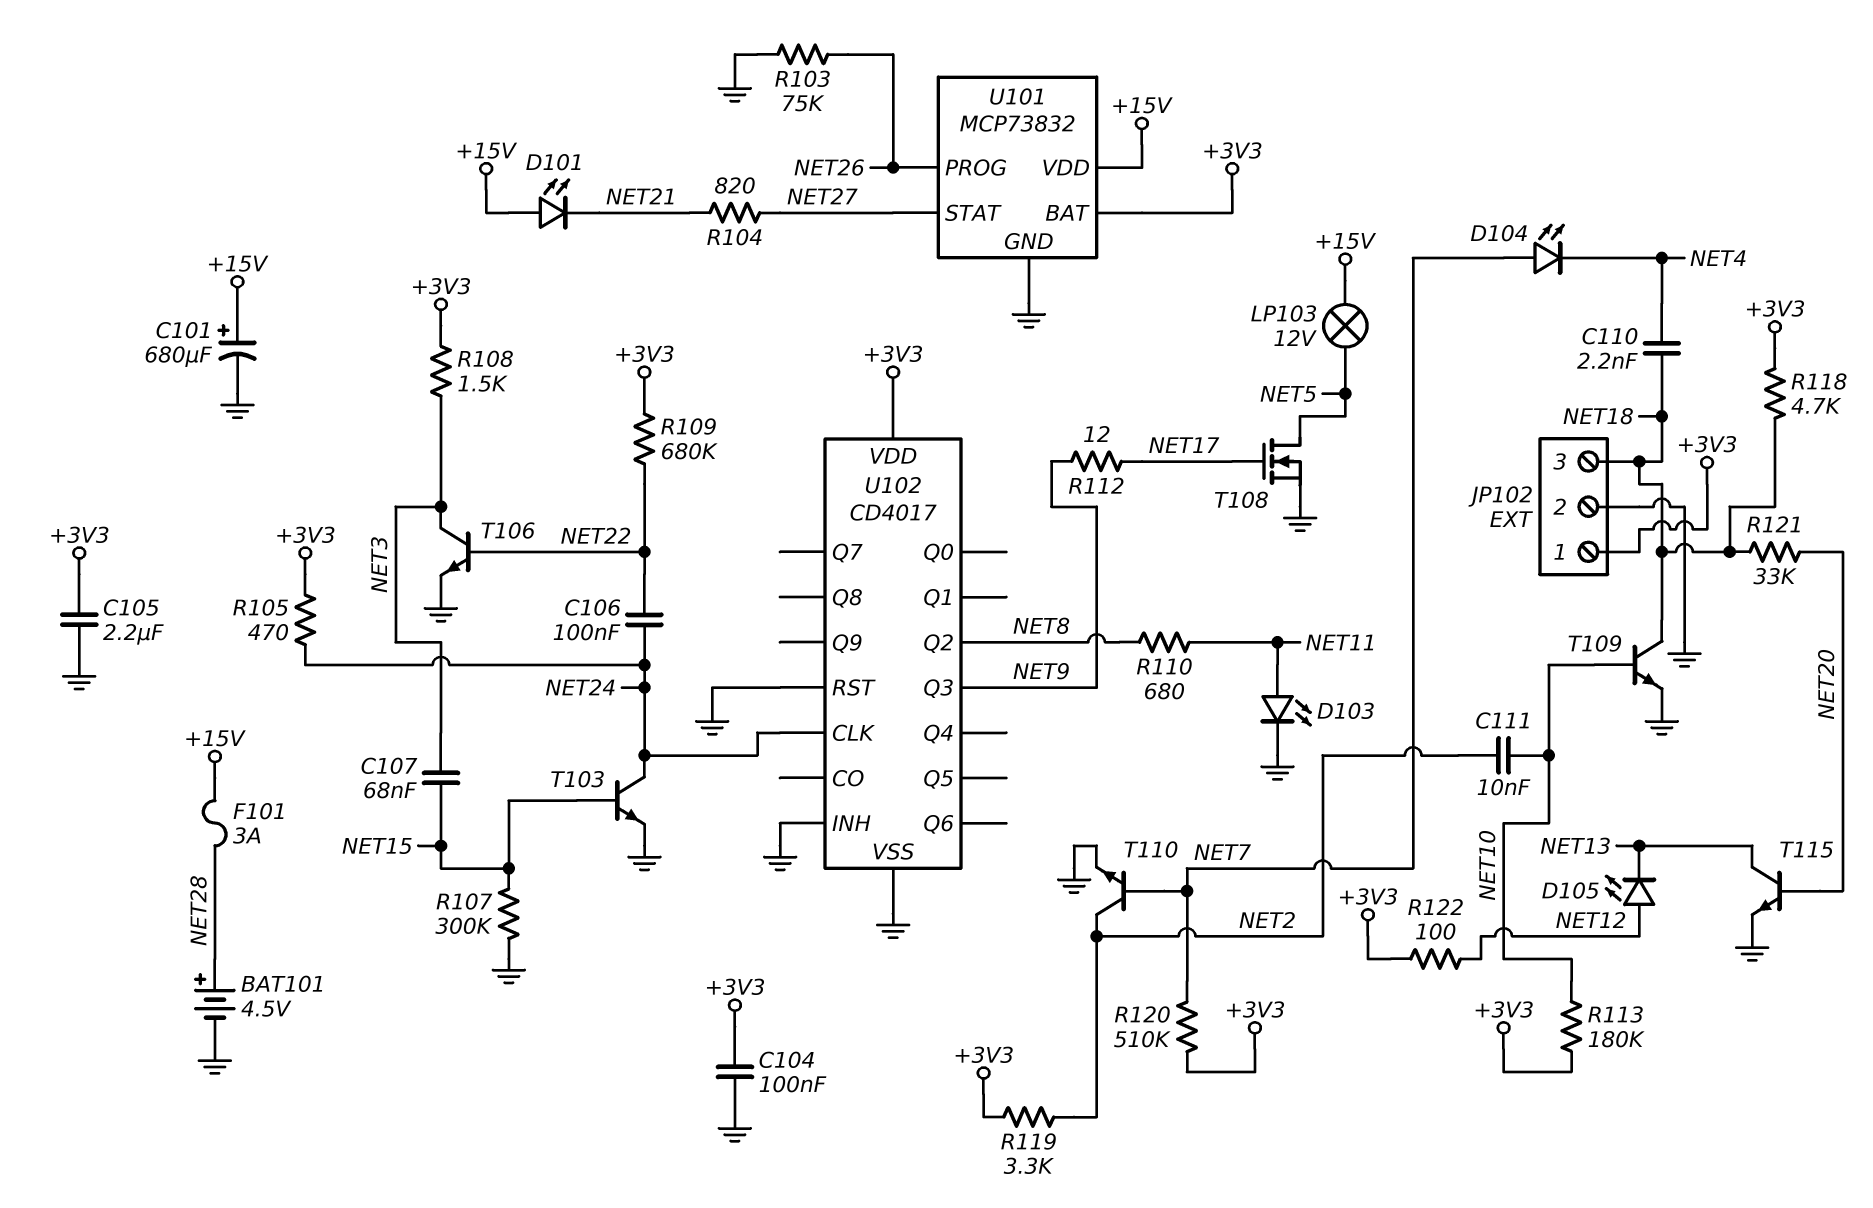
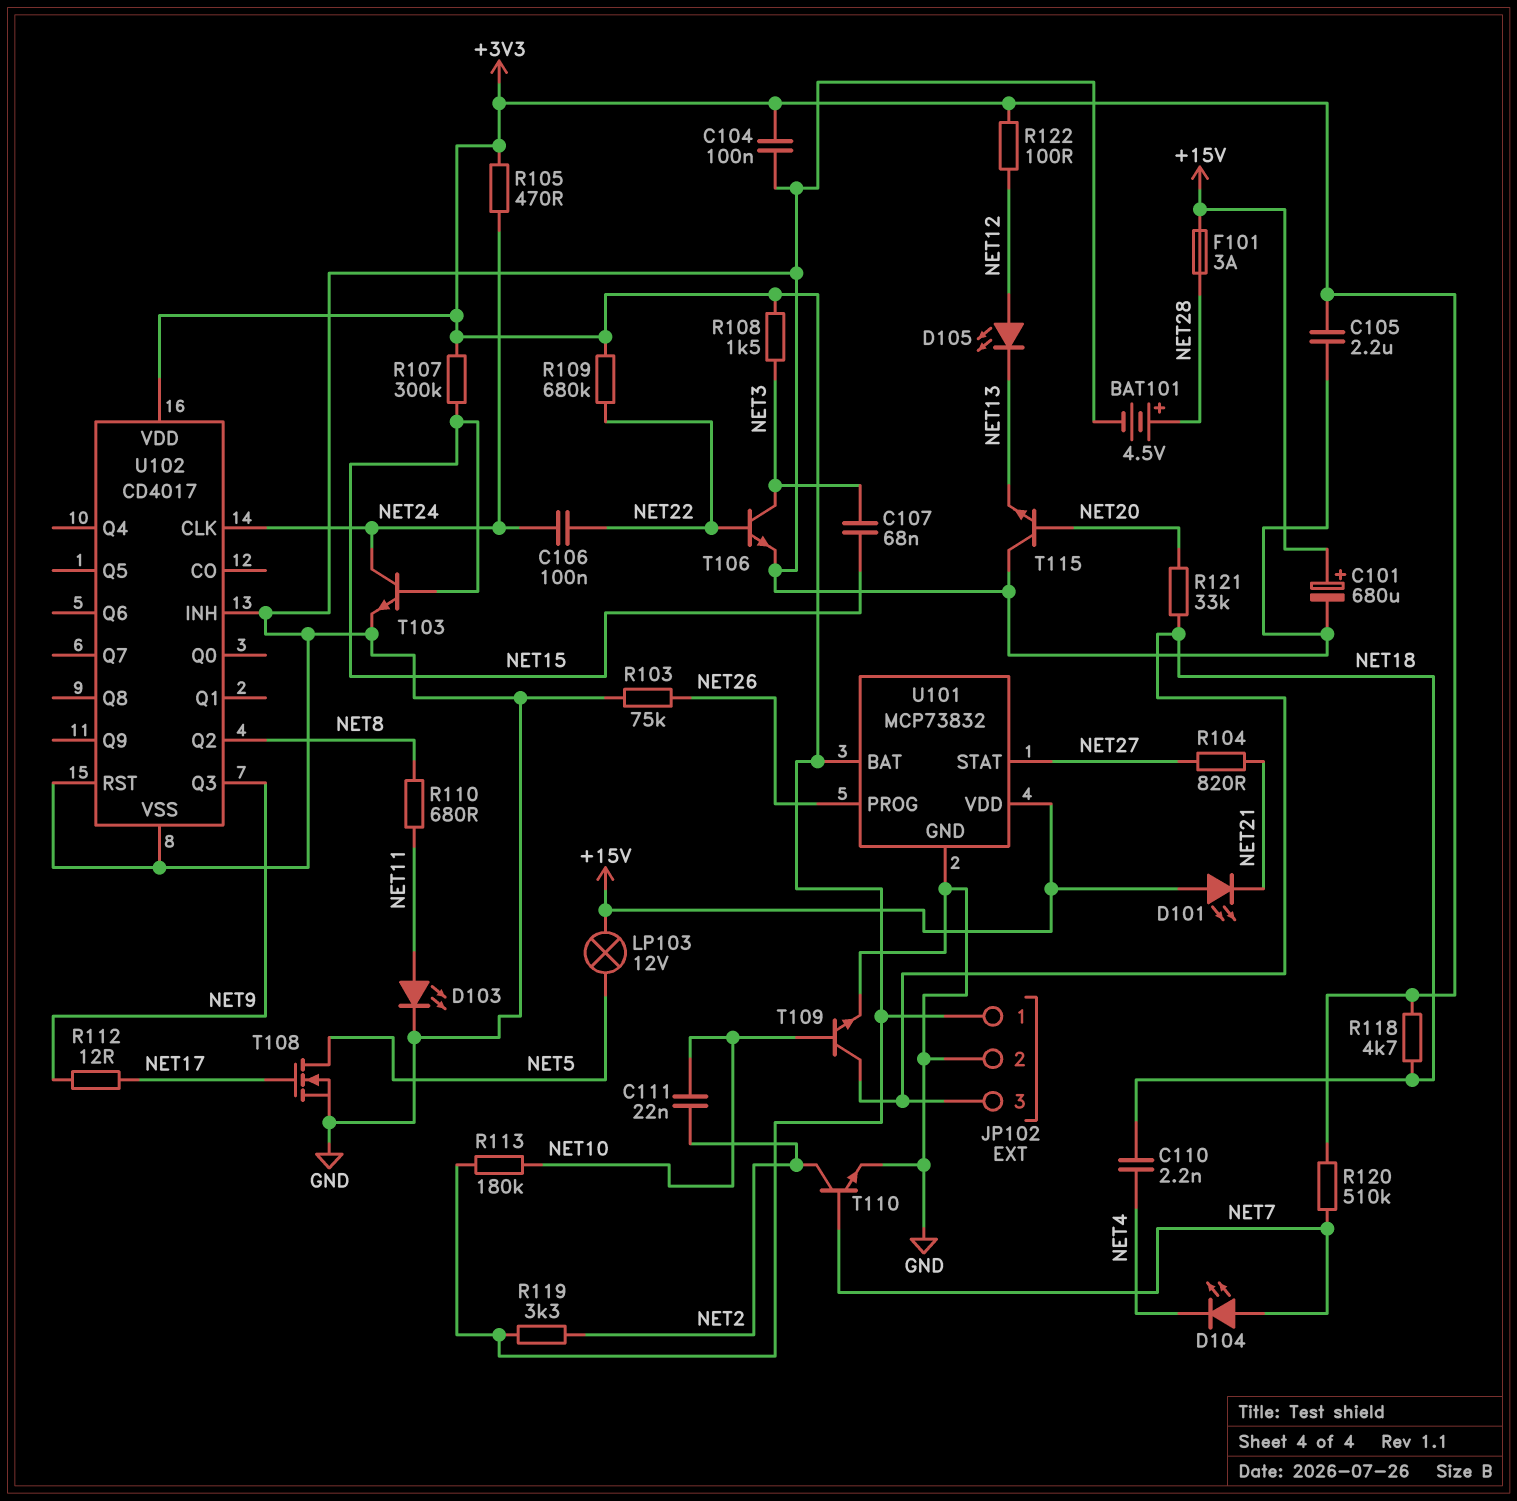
C111: 10nF (NET2, NET10) -> 22nF (NET2, NET10)
R107: 300k (GND, NET15) -> 300k (+3V3, NET15)
T115: NPN (B NET20, C NET13, E GND) -> NPN (B NET20, C GND, E NET13)

